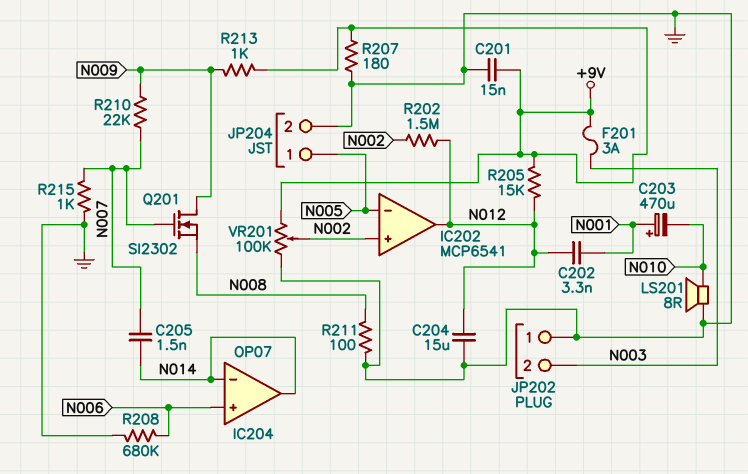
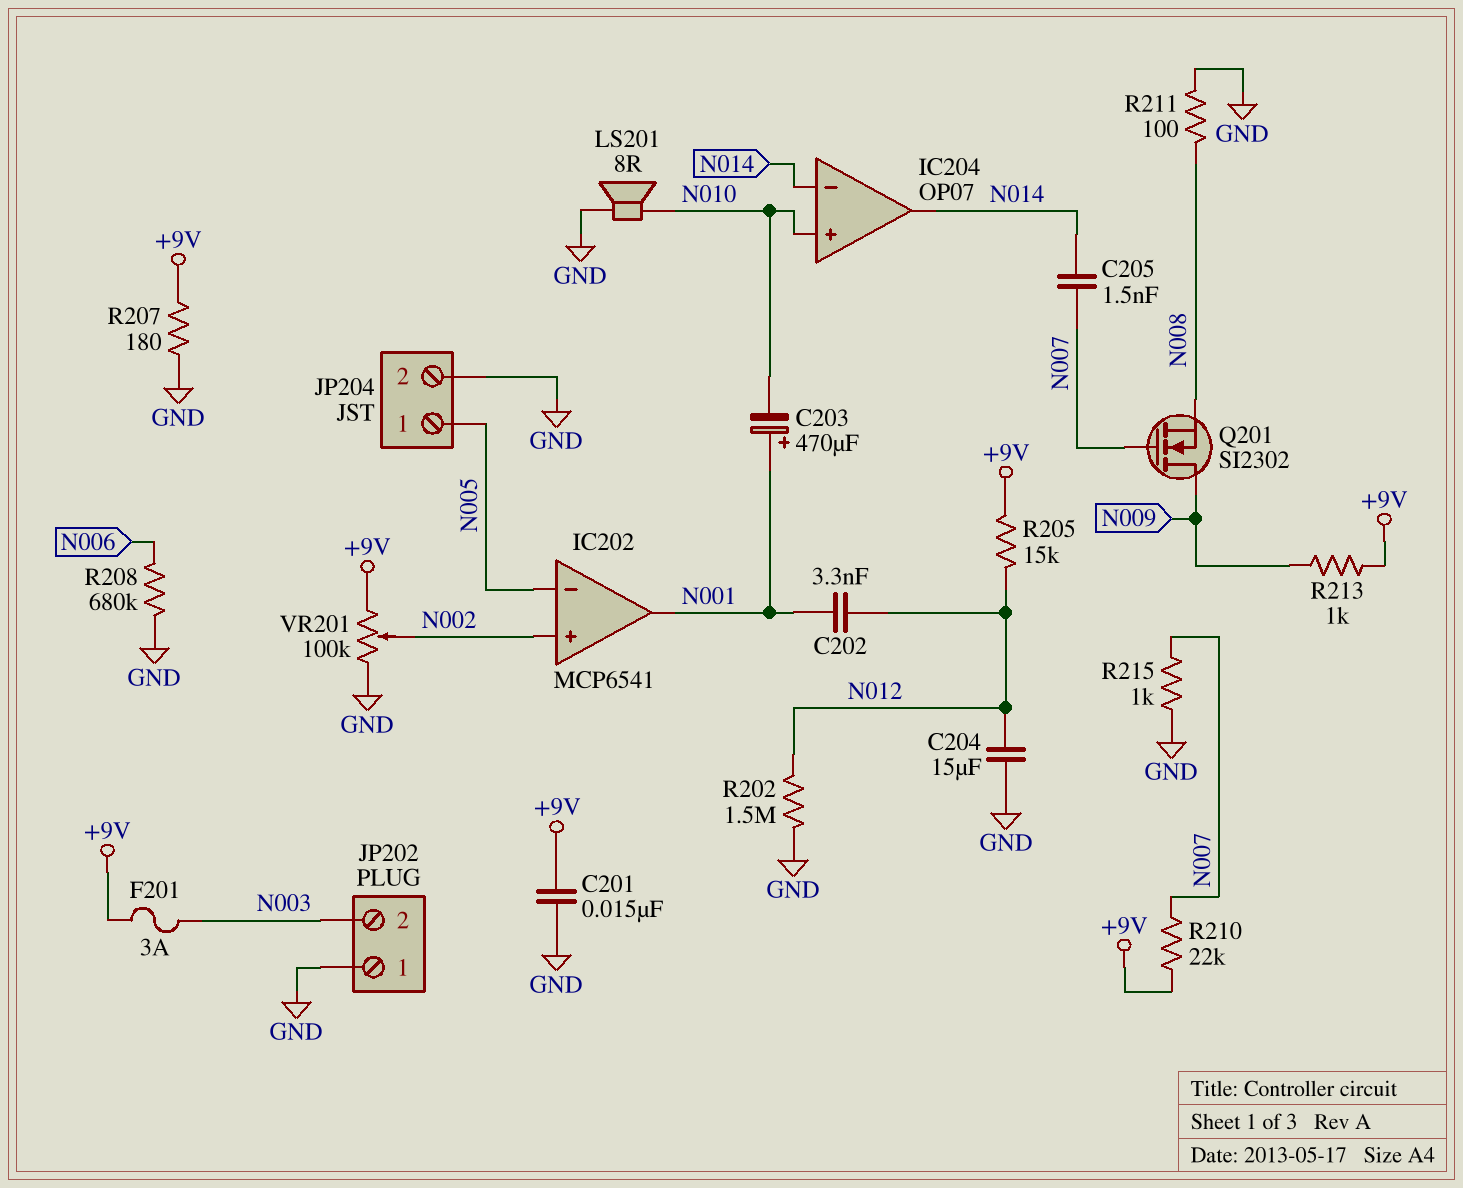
IC202 pin out: N012 -> N001
IC204 pin in+: N006 -> N010
R202: 1.5M (N002, N012) -> 1.5M (GND, N012)
R210: 22k (N007, N009) -> 22k (+9V, N007)

